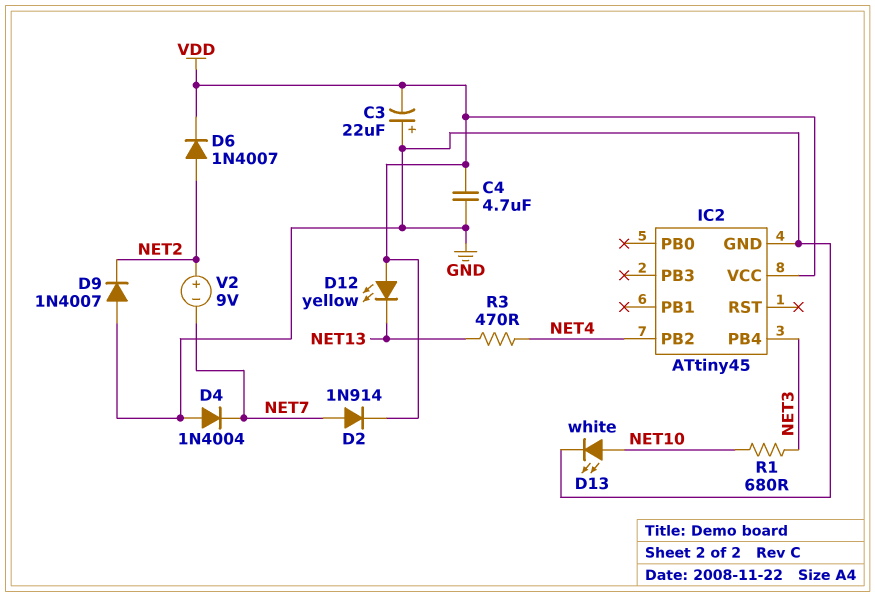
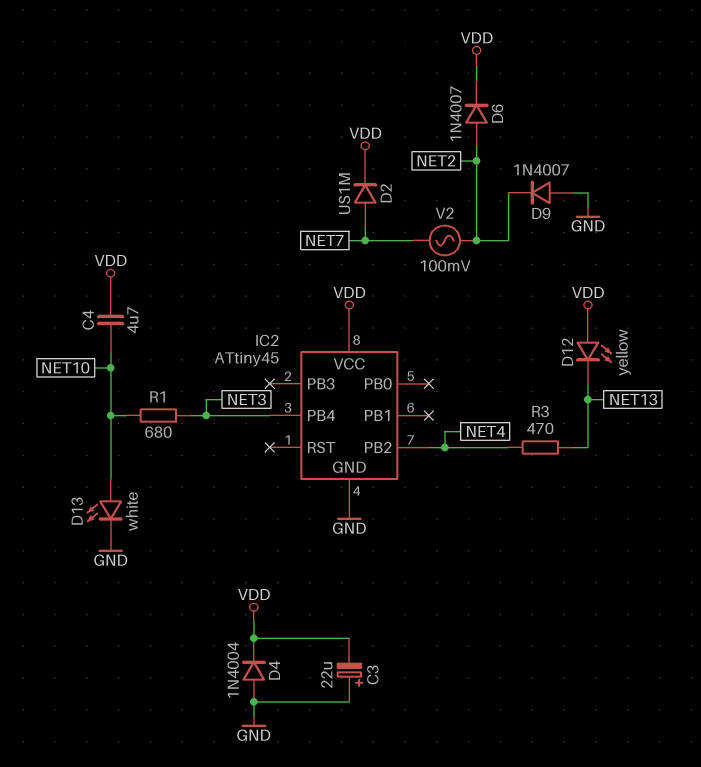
C4: 4.7uF (GND, VDD) -> 4.7uF (NET10, VDD)
D2: diode 1N914 (A NET7, K VDD) -> diode US1M (A NET7, K VDD)
D4: diode 1N4004 (A GND, K NET7) -> diode 1N4004 (A GND, K VDD)
V2: 9V (plus NET2, minus NET7) -> AC 100mV (NET2, NET7)

